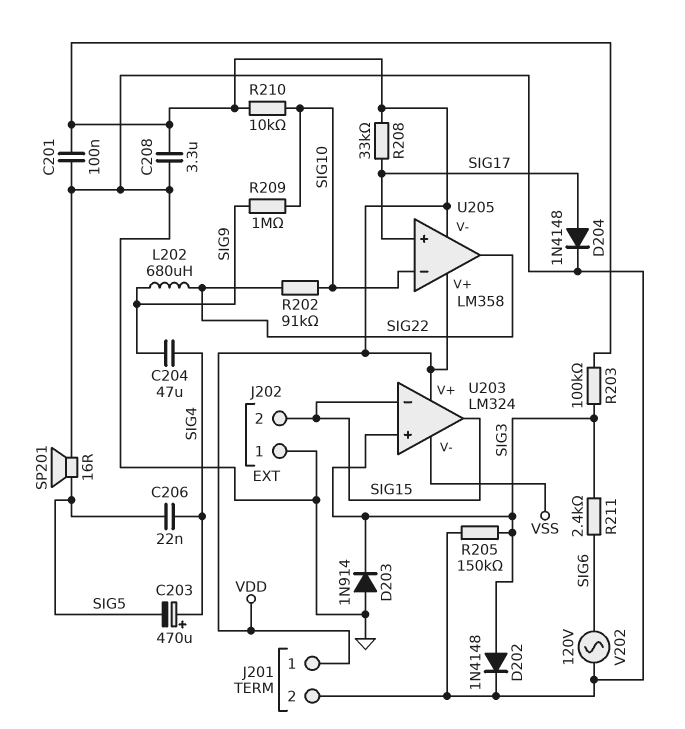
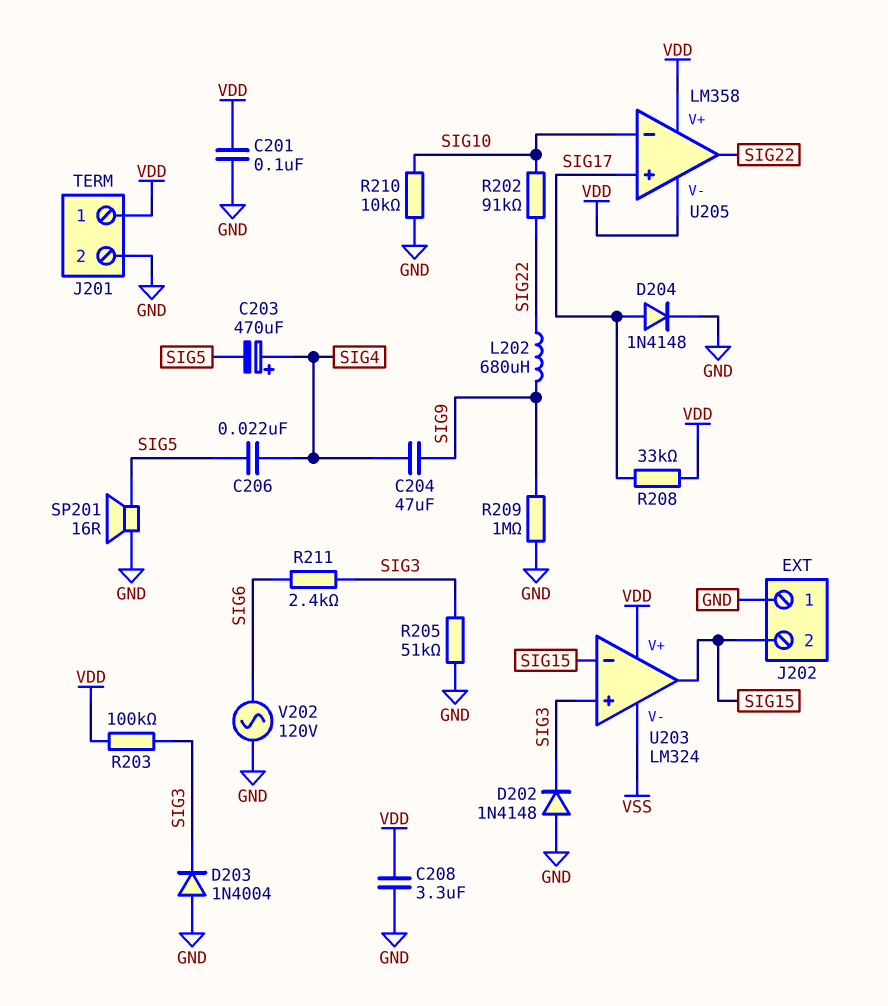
D202: diode 1N4148 (A SIG3, K GND) -> diode 1N4148 (A GND, K SIG3)
D203: diode 1N914 (A GND, K SIG3) -> diode 1N4004 (A GND, K SIG3)
R205: 150k (GND, SIG3) -> 51k (GND, SIG3)
R209: 1M (SIG9, SIG10) -> 1M (GND, SIG9)
R210: 10k (SIG10, VDD) -> 10k (GND, SIG10)

